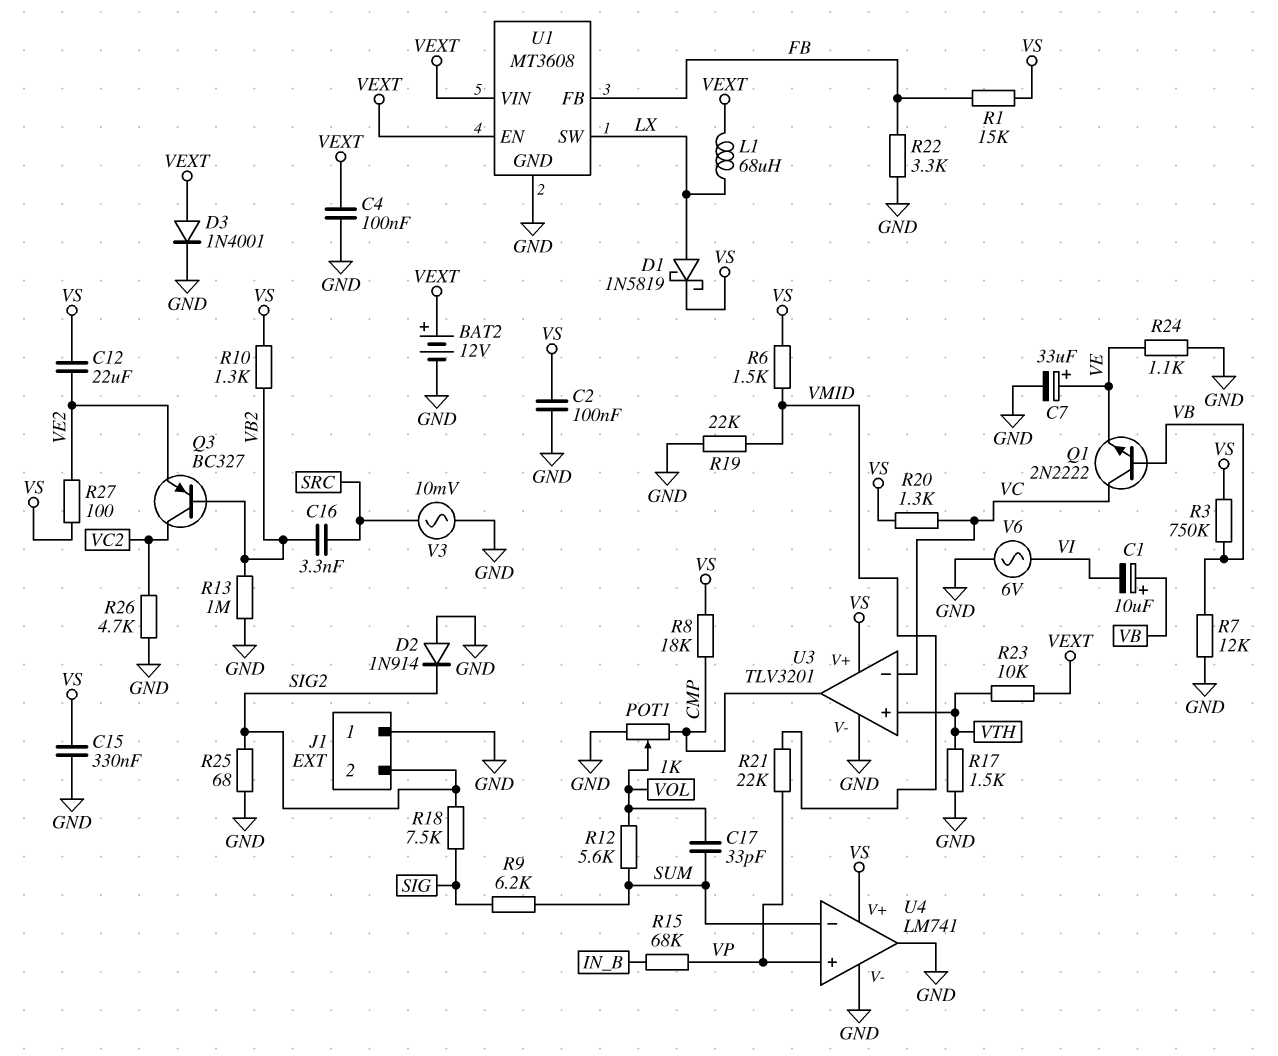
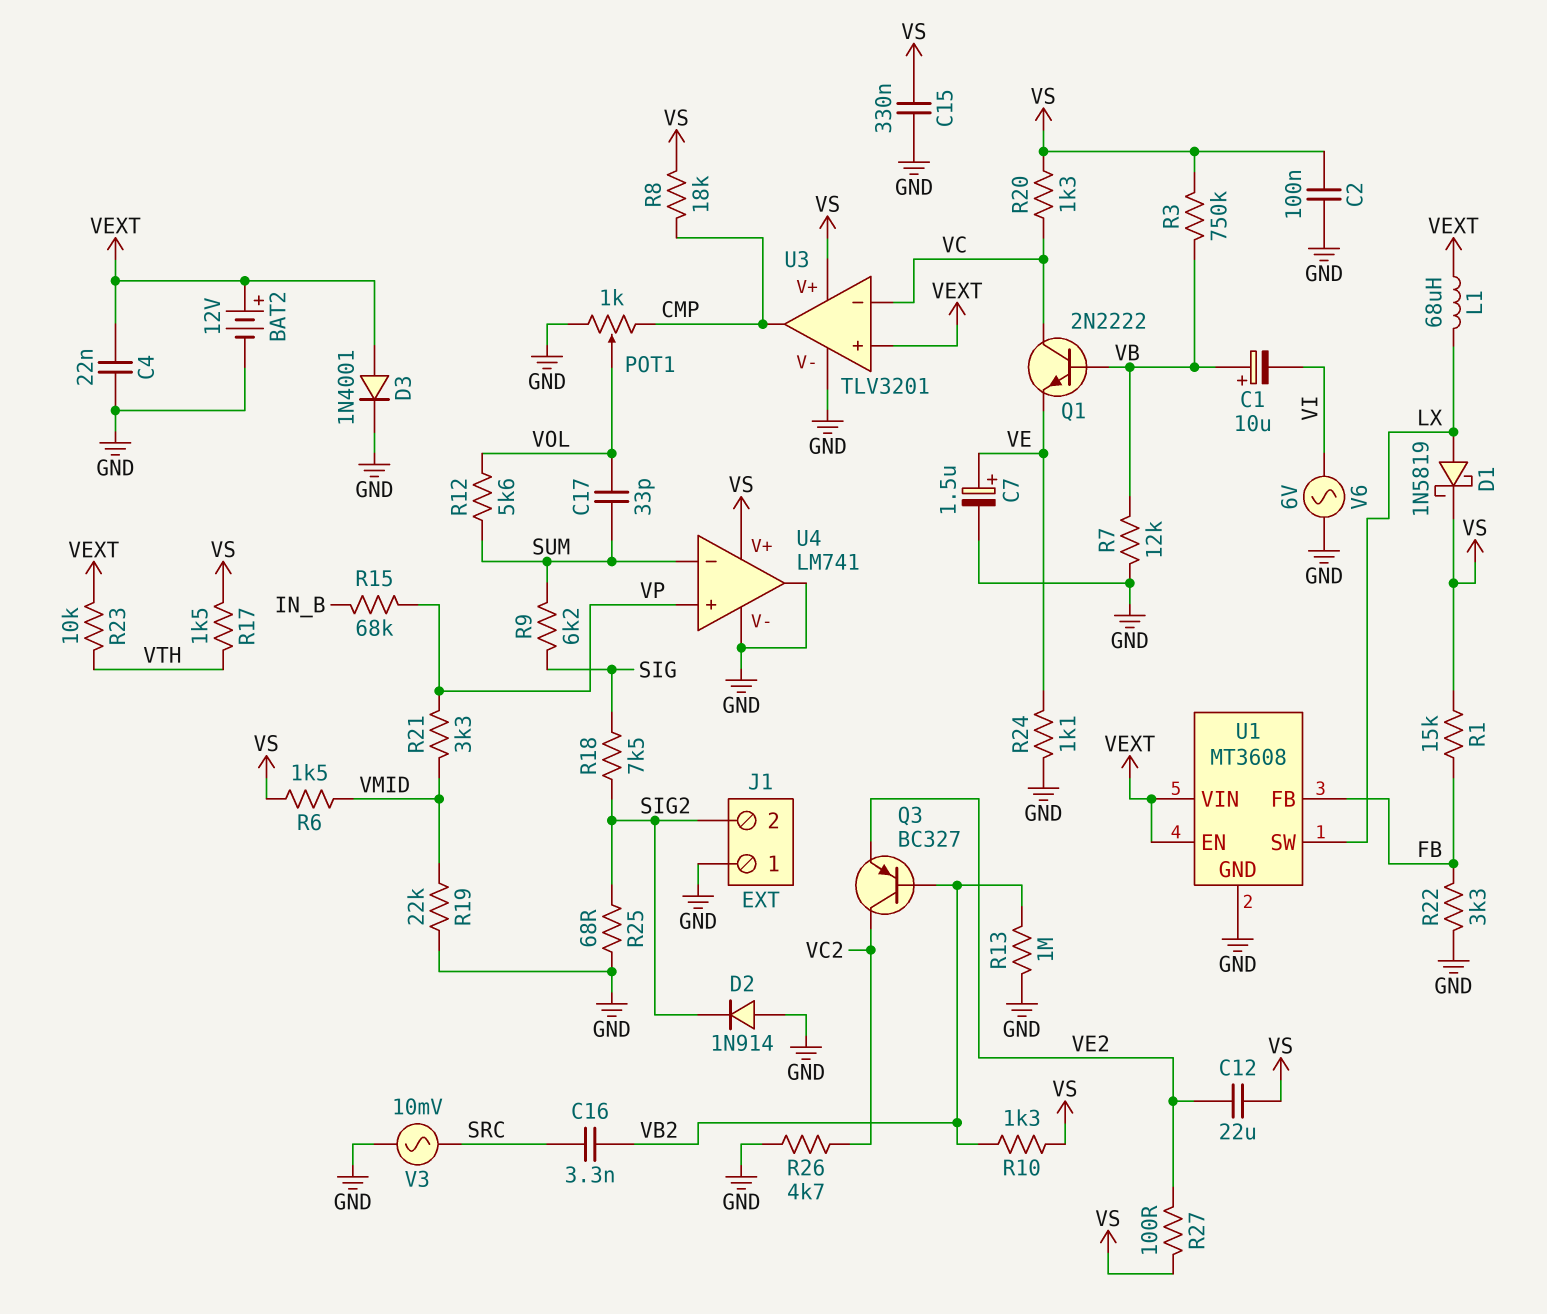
C4: 100nF (GND, VEXT) -> 22nF (GND, VEXT)
C7: 33uF (plus VE, minus GND) -> 1.5uF (plus VE, minus GND)
R17: 1.5k (GND, VTH) -> 1.5k (VS, VTH)
R21: 22k (VMID, VP) -> 3.3k (VMID, VP)
U3 pin in+: VTH -> VEXT

